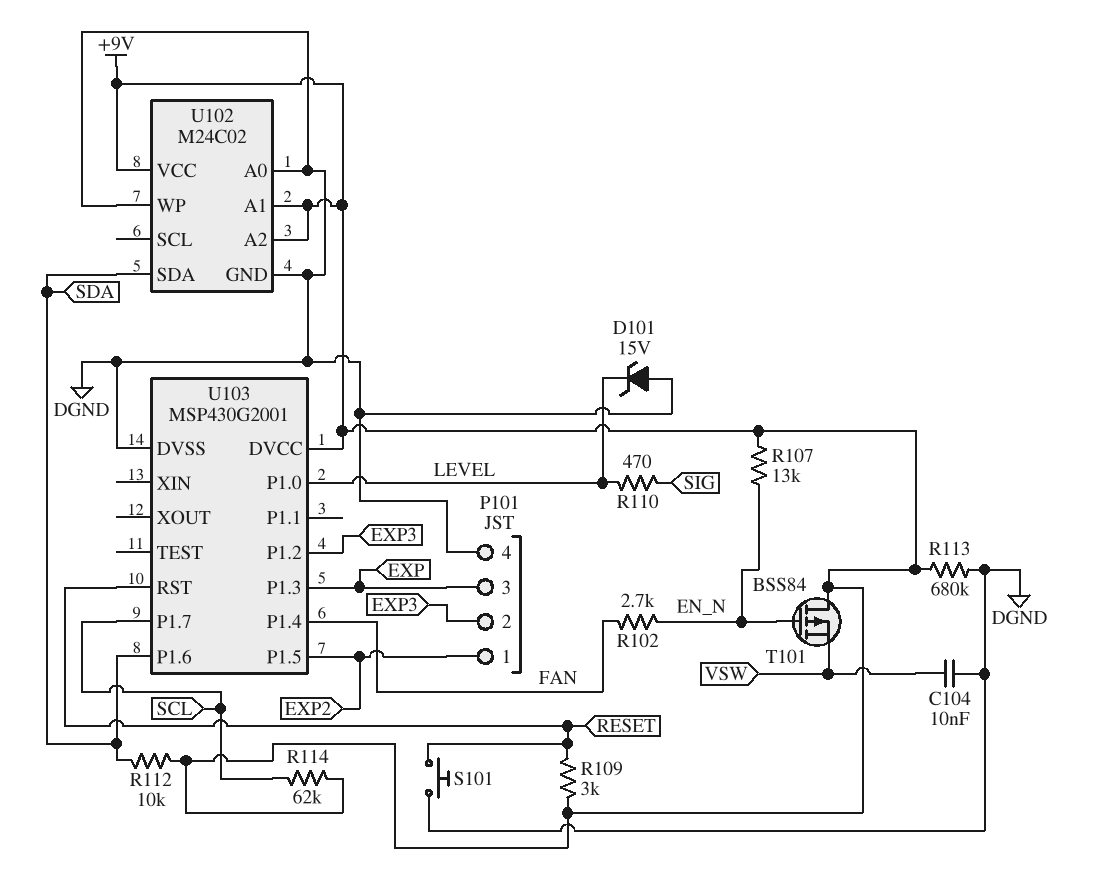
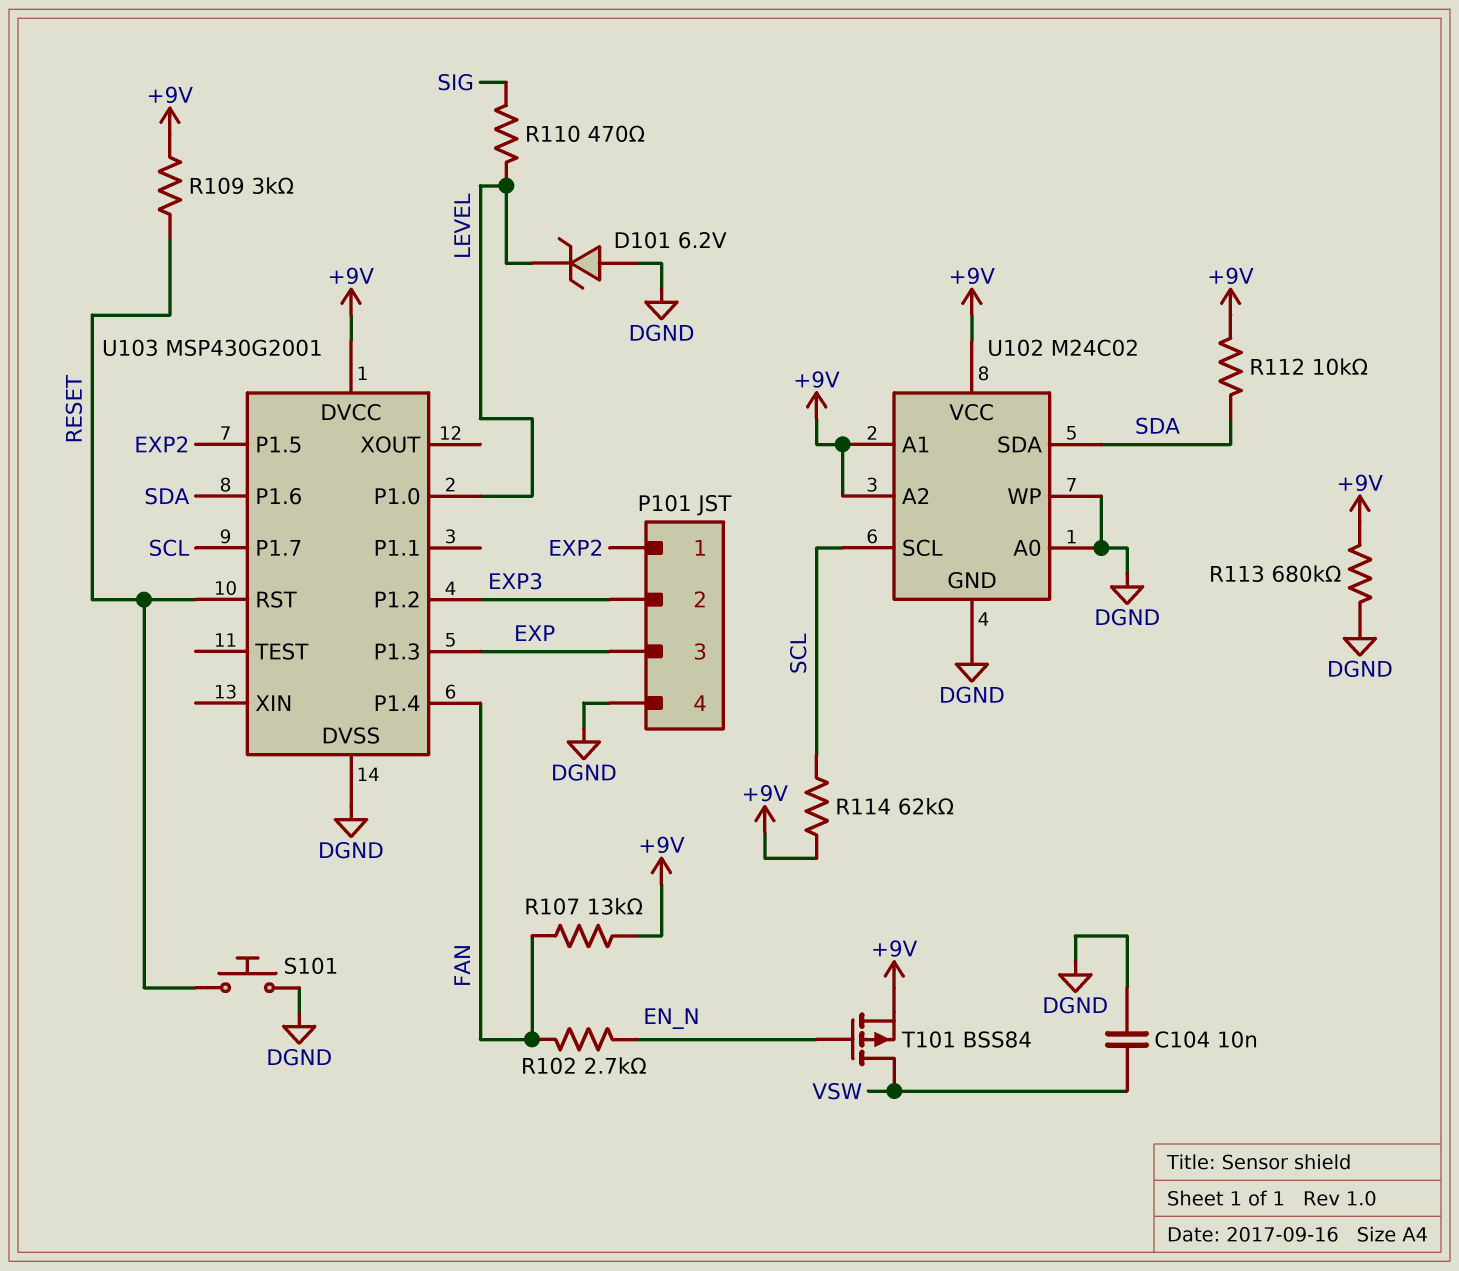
D101: zener 15V (A DGND, K LEVEL) -> zener 6.2V (A DGND, K LEVEL)
R107: 13k (+9V, EN_N) -> 13k (+9V, FAN)
T101: PMOS BSS84 (G EN_N, D +9V, S VSW) -> PMOS BSS84 (G EN_N, D VSW, S +9V)
U102 pin SCL: none -> SCL

